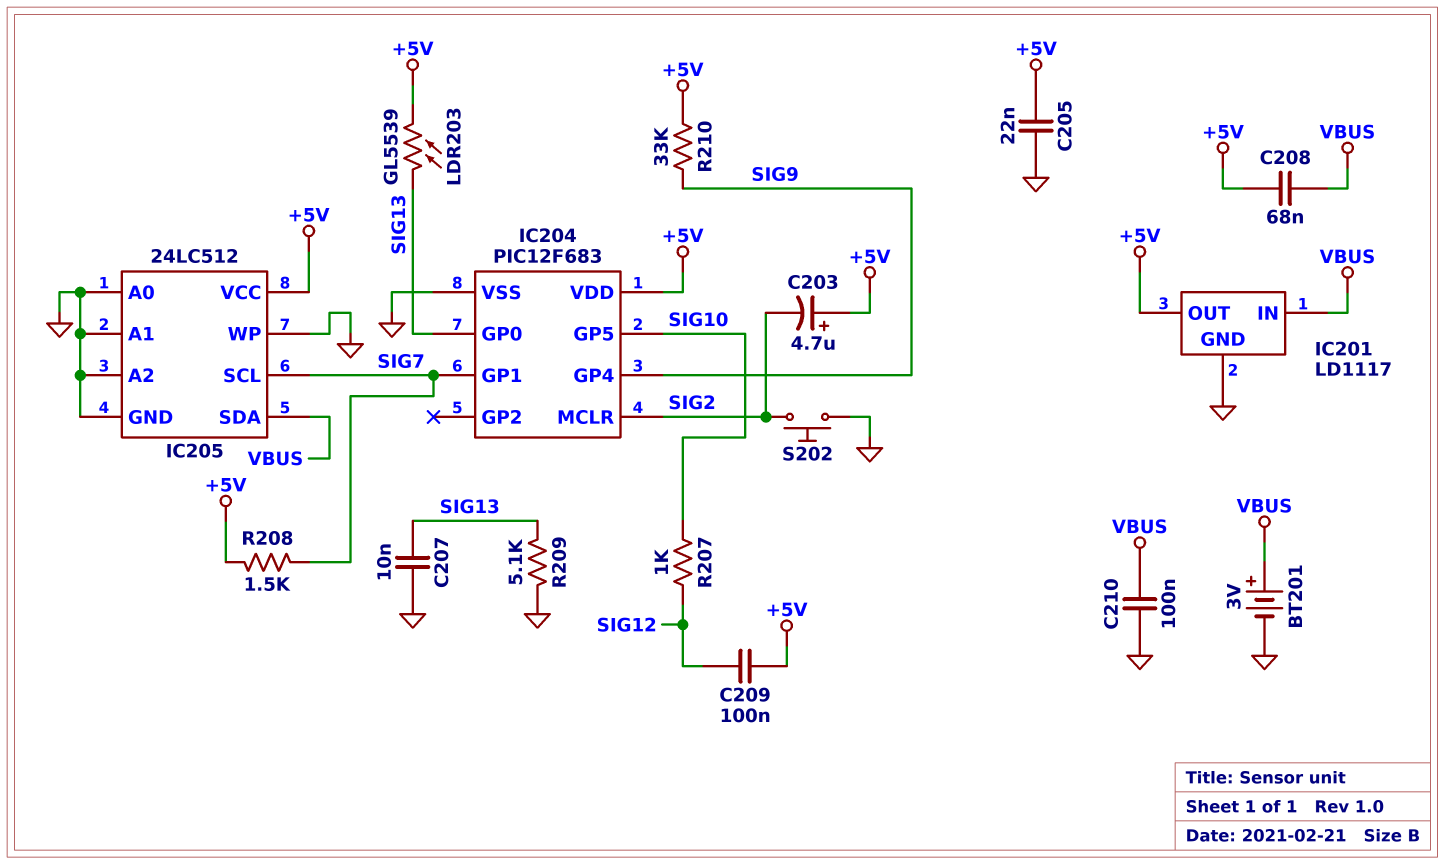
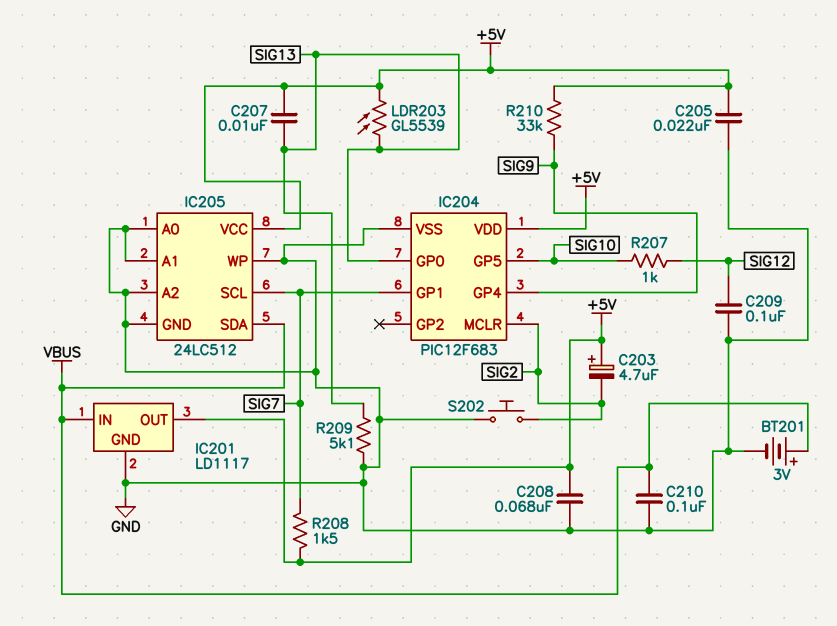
C207: 10nF (GND, SIG13) -> 10nF (+5V, SIG13)
C208: 68nF (+5V, VBUS) -> 68nF (+5V, GND)
C209: 100nF (+5V, SIG12) -> 100nF (GND, SIG12)

